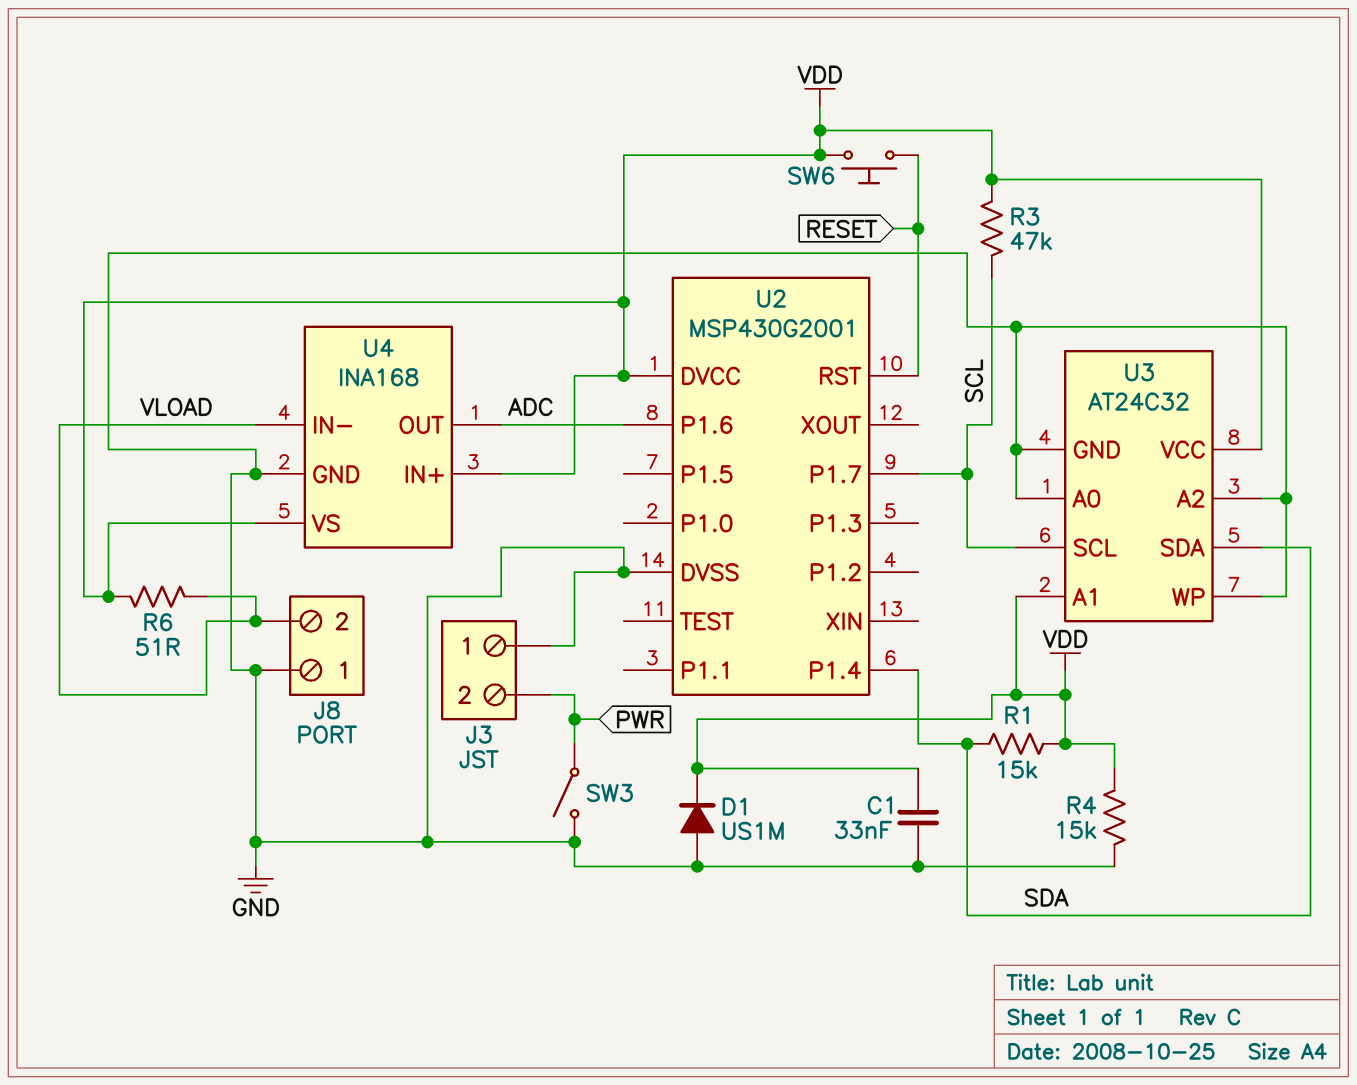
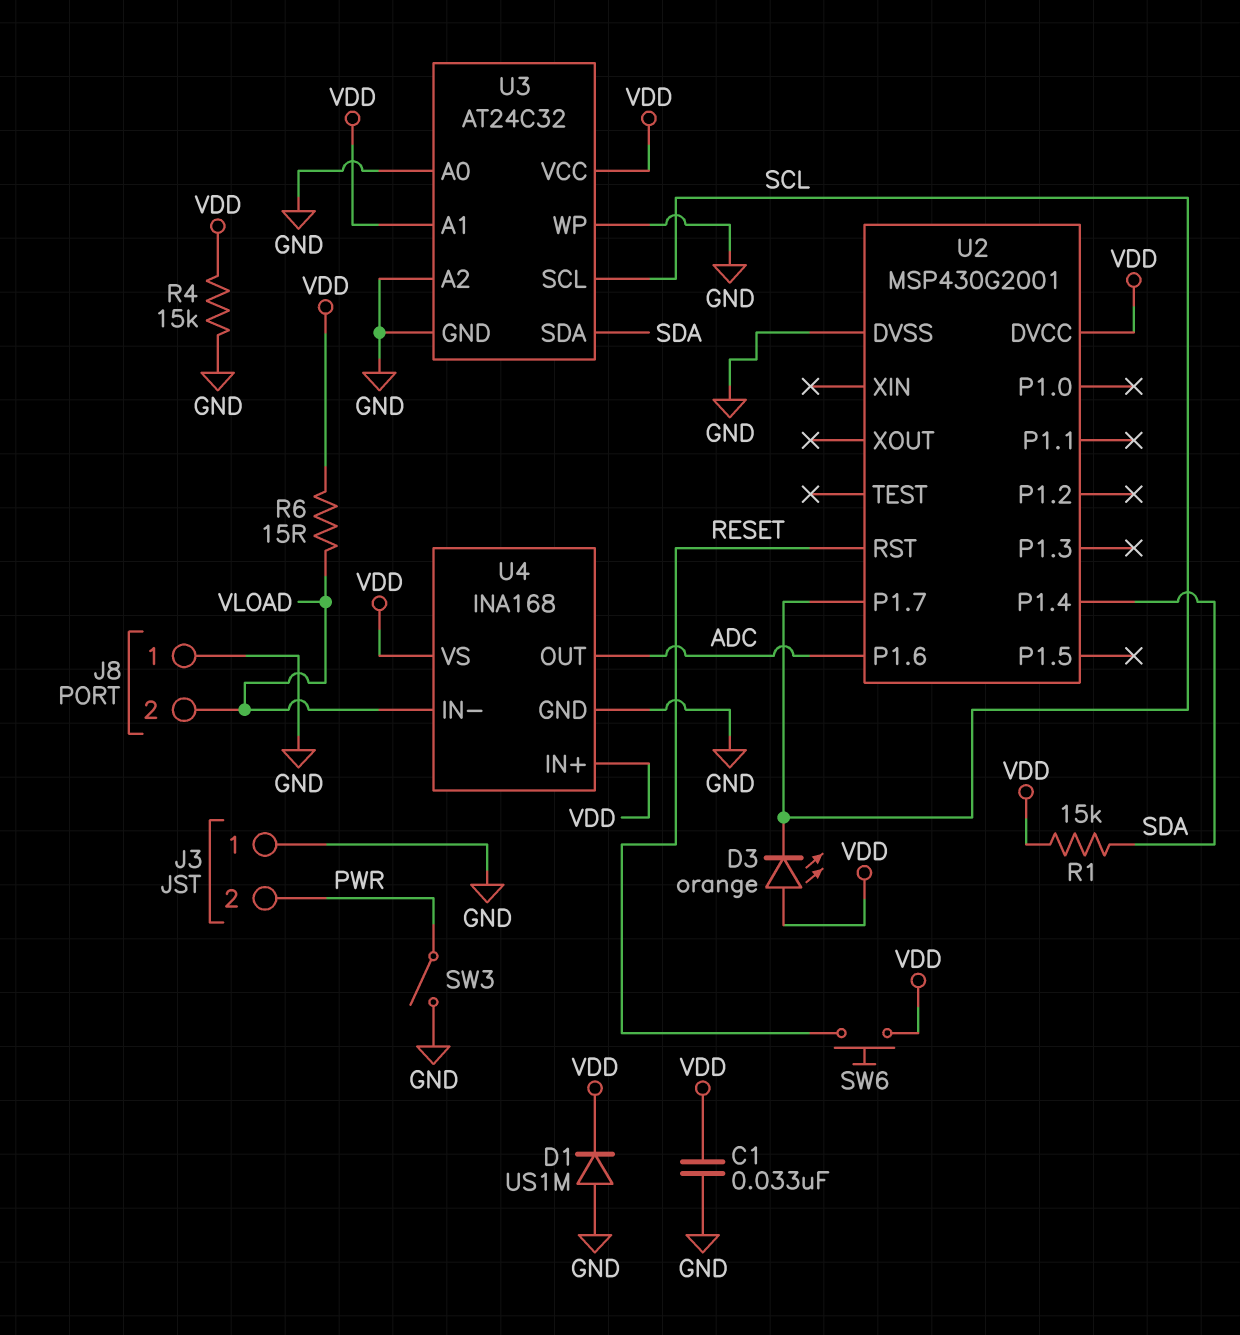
D3: none -> LED orange (A VDD, K SCL)
R3: 47k (SCL, VDD) -> none
R6: 51 (VDD, VLOAD) -> 15 (VDD, VLOAD)

